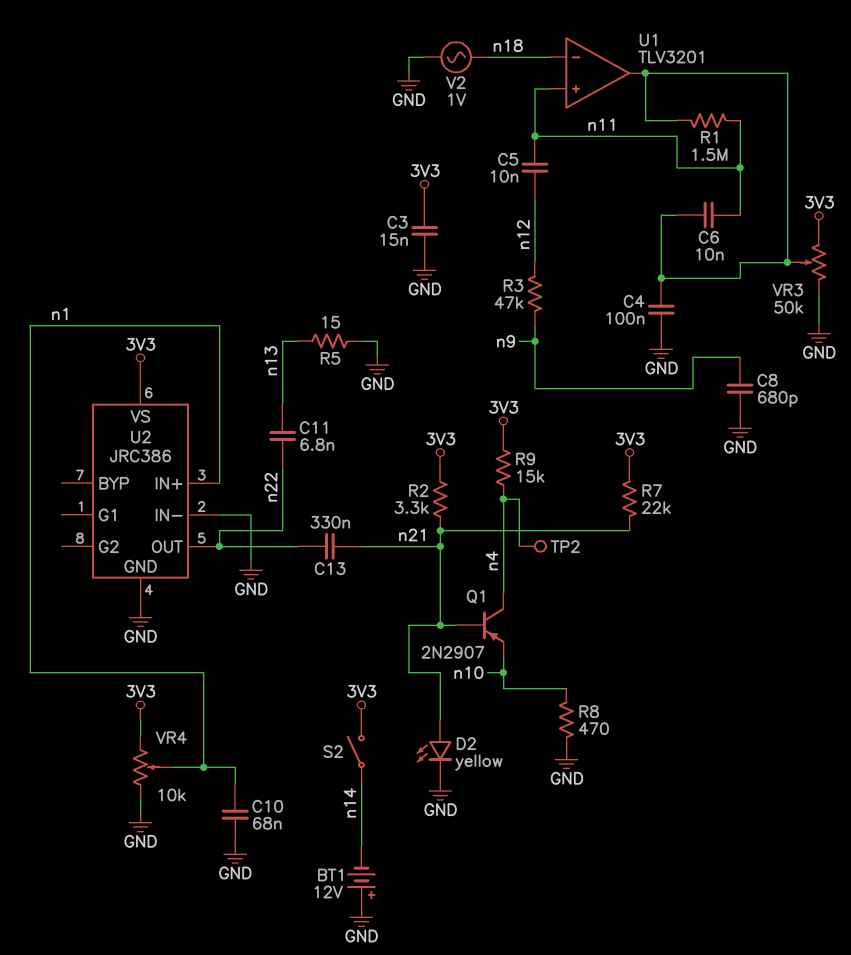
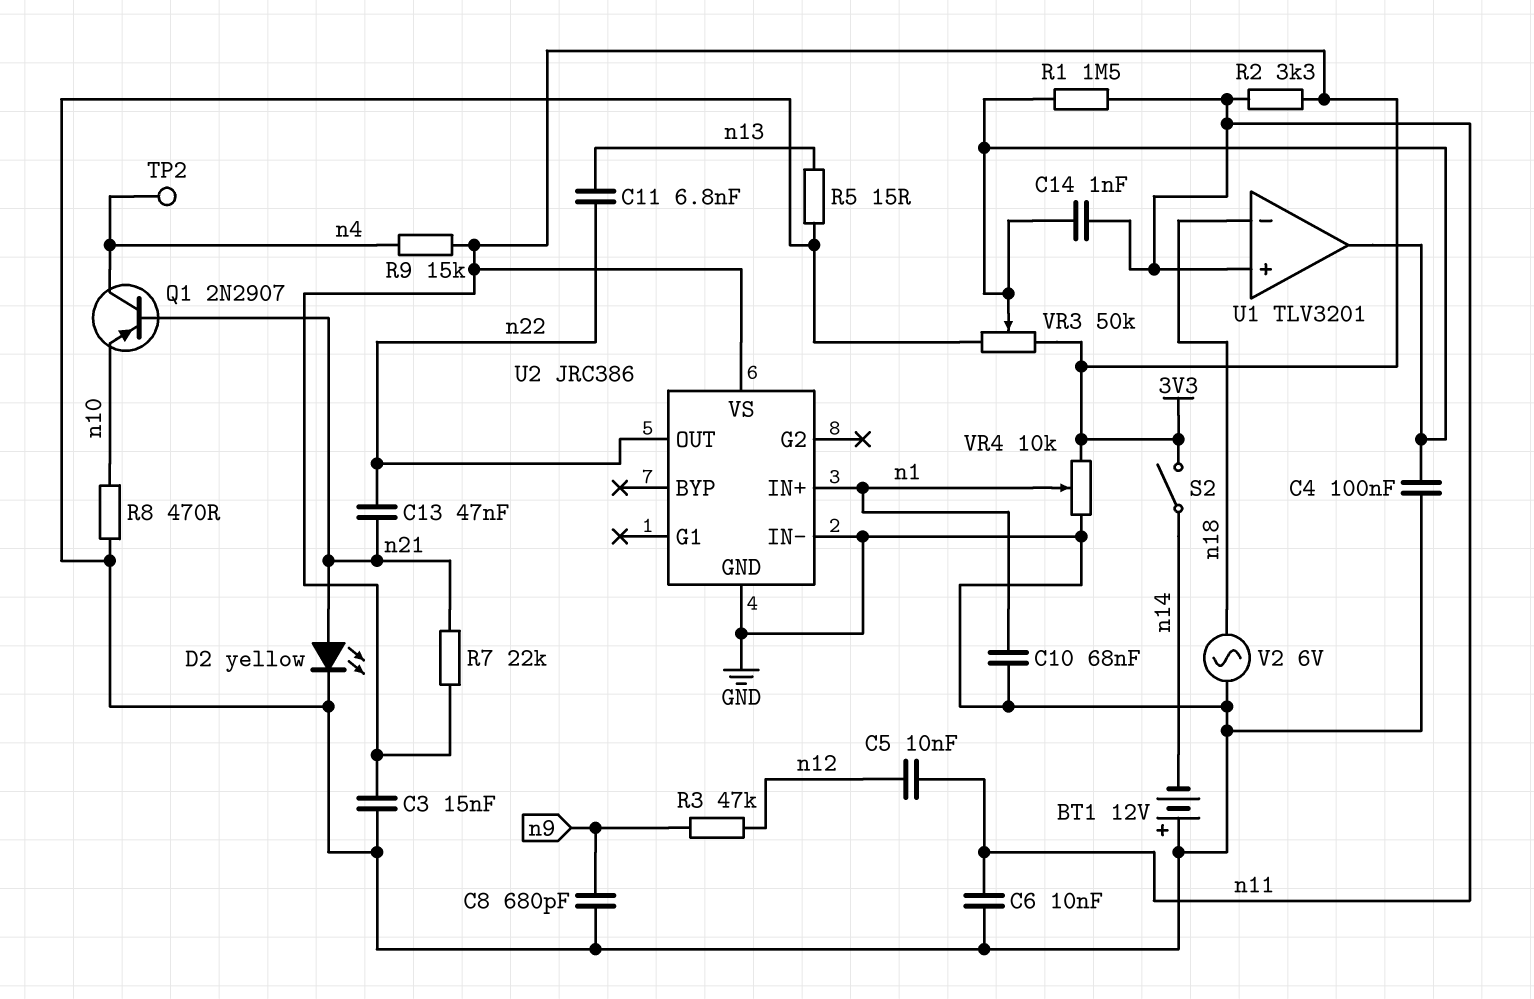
C6: 10nF (U1/out, n11) -> 10nF (GND, n11)
C13: 330nF (n21, n22) -> 47nF (n21, n22)
C14: none -> 1nF (U1/out, n11)
R2: 3.3k (3V3, n21) -> 3.3k (3V3, n11)
V2: AC 1V (GND, n18) -> AC 6V (GND, n18)

